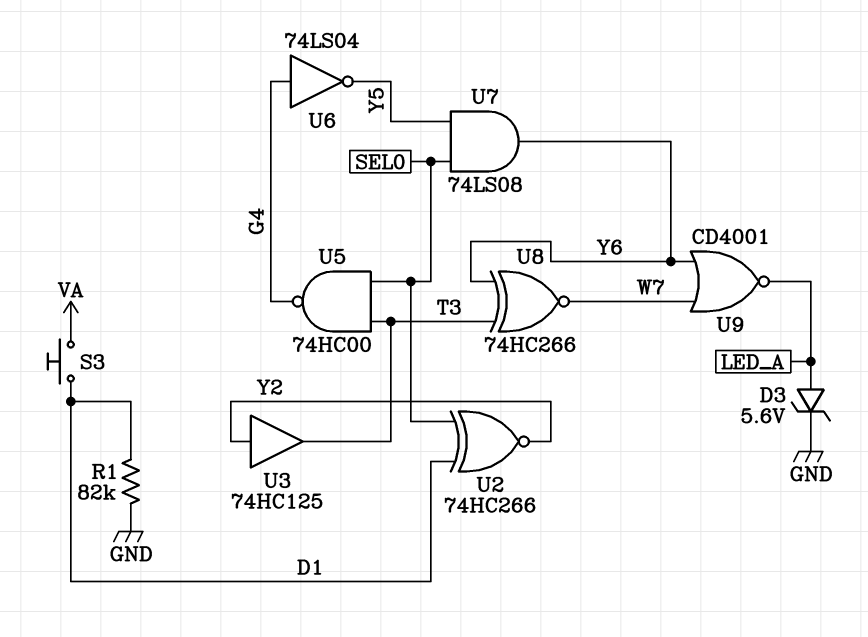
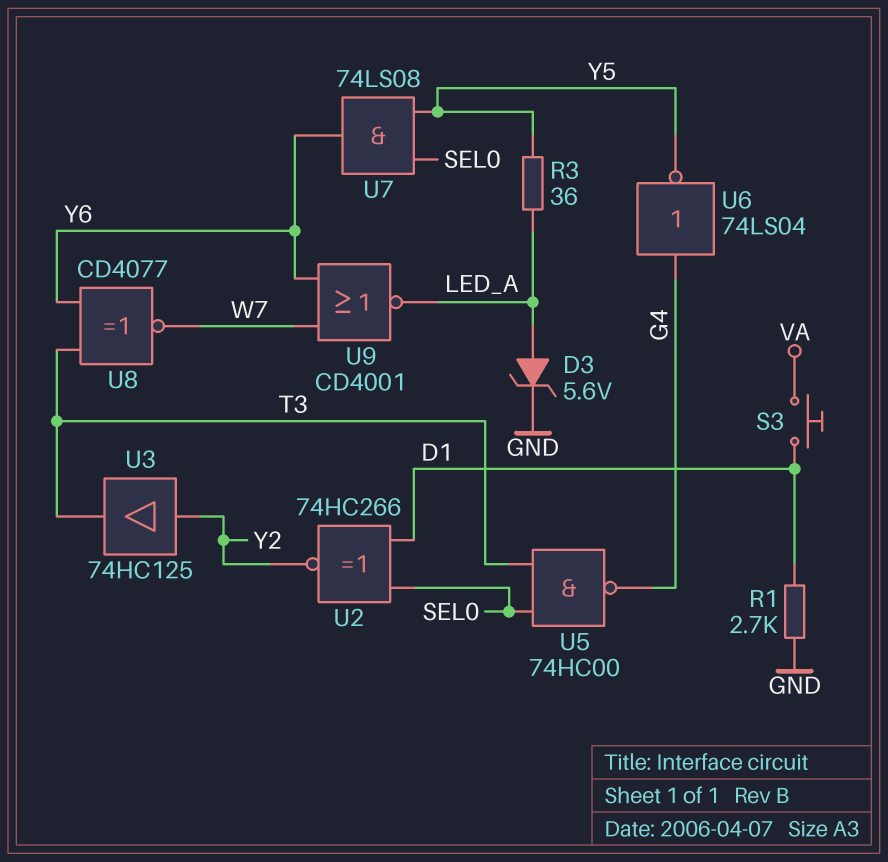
R1: 82k (D1, GND) -> 2.7k (D1, GND)
R3: none -> 36 (LED_A, Y5)
U8: XNOR 74HC266 (in T3, in Y6, out W7) -> XNOR CD4077 (in T3, in Y6, out W7)

